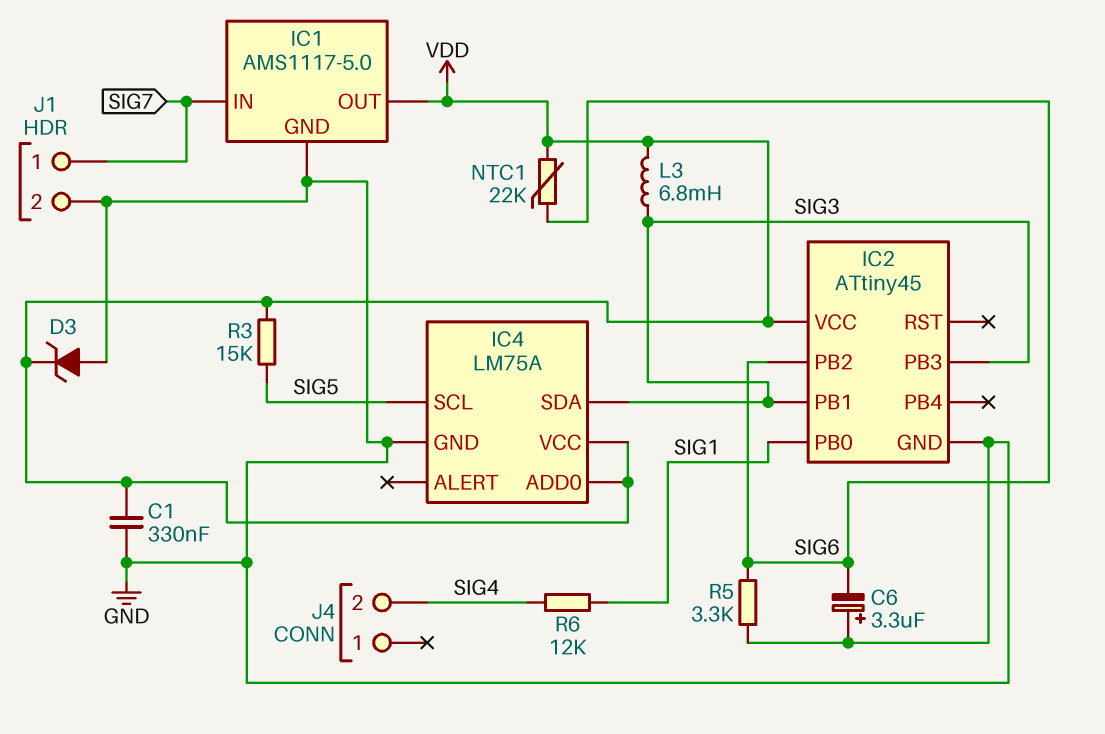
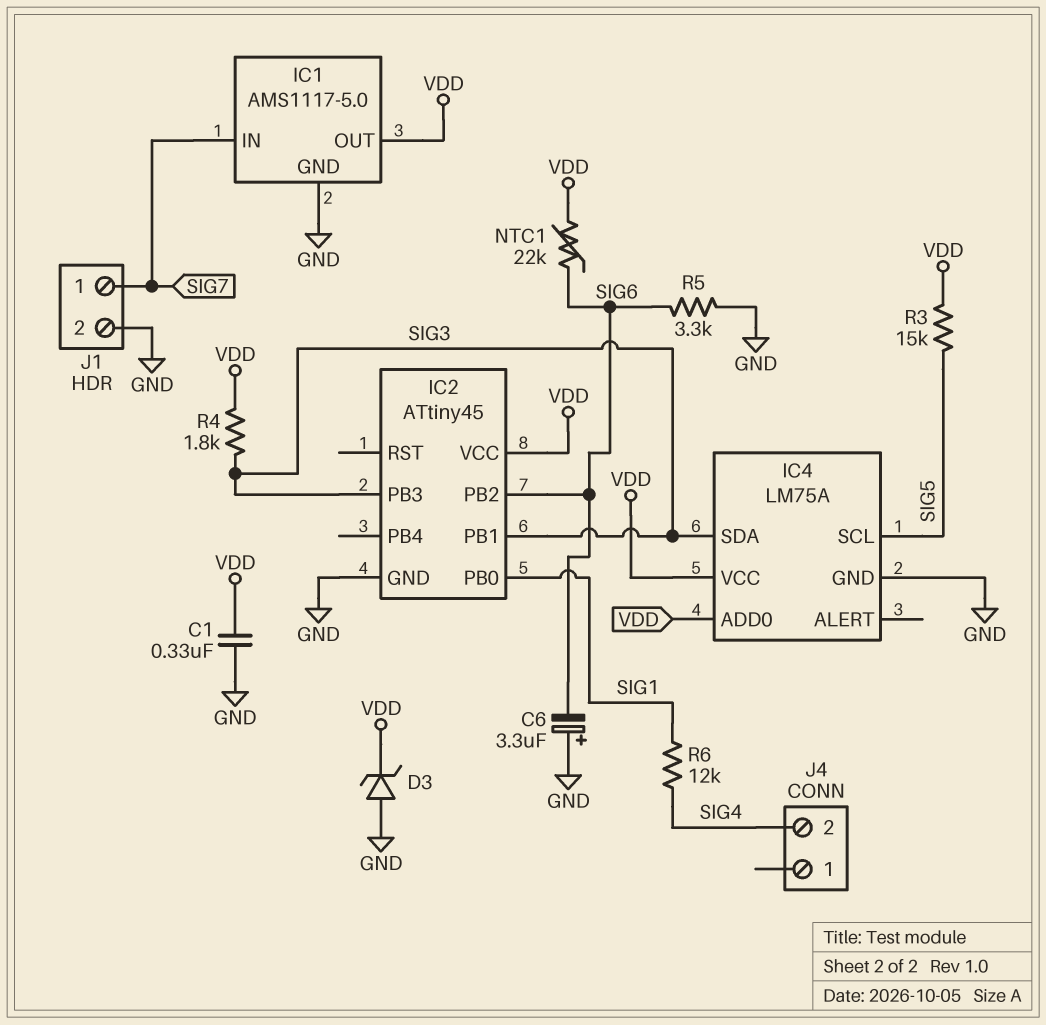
L3: 6.8mH (SIG3, VDD) -> none
R4: none -> 1.8k (SIG3, VDD)

